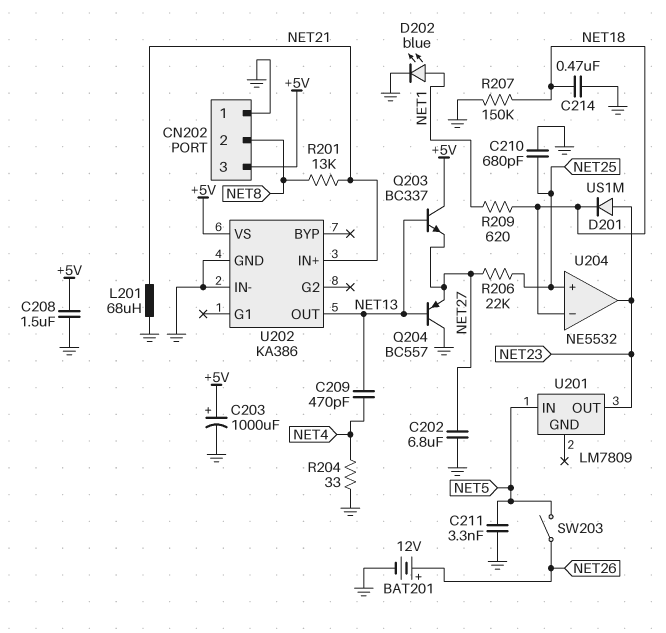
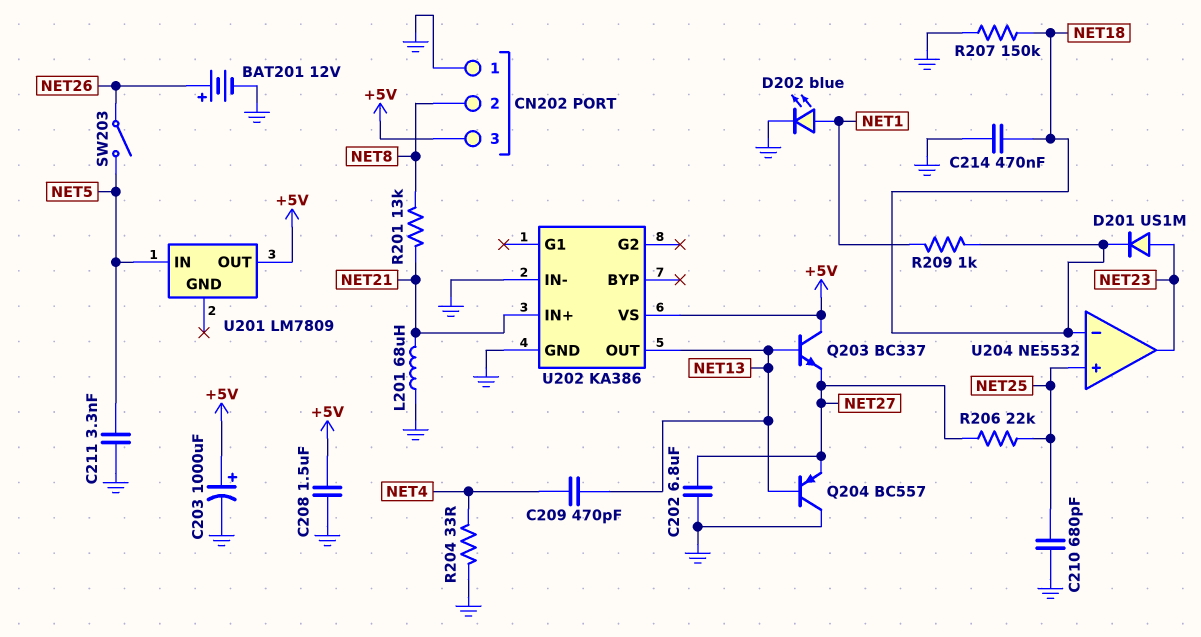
R209: 620 (NET1, NET18) -> 1k (NET1, NET18)
U201 pin OUT: NET23 -> +5V

